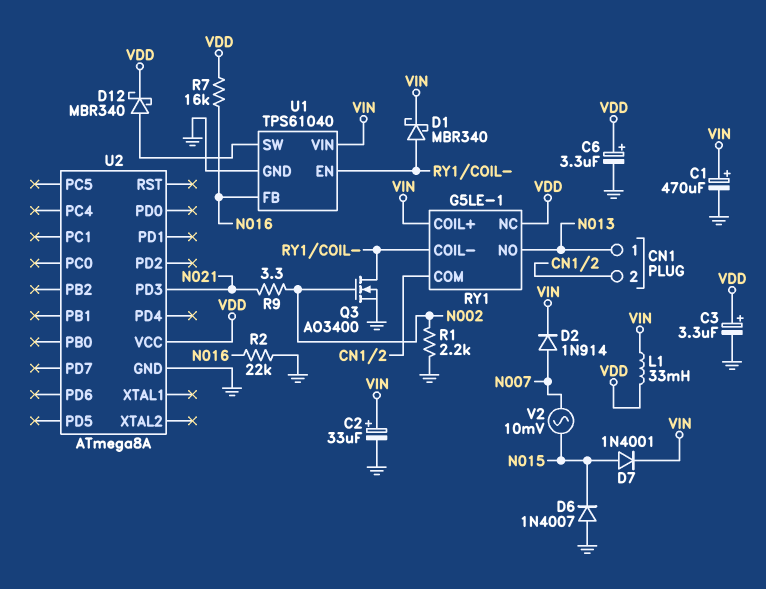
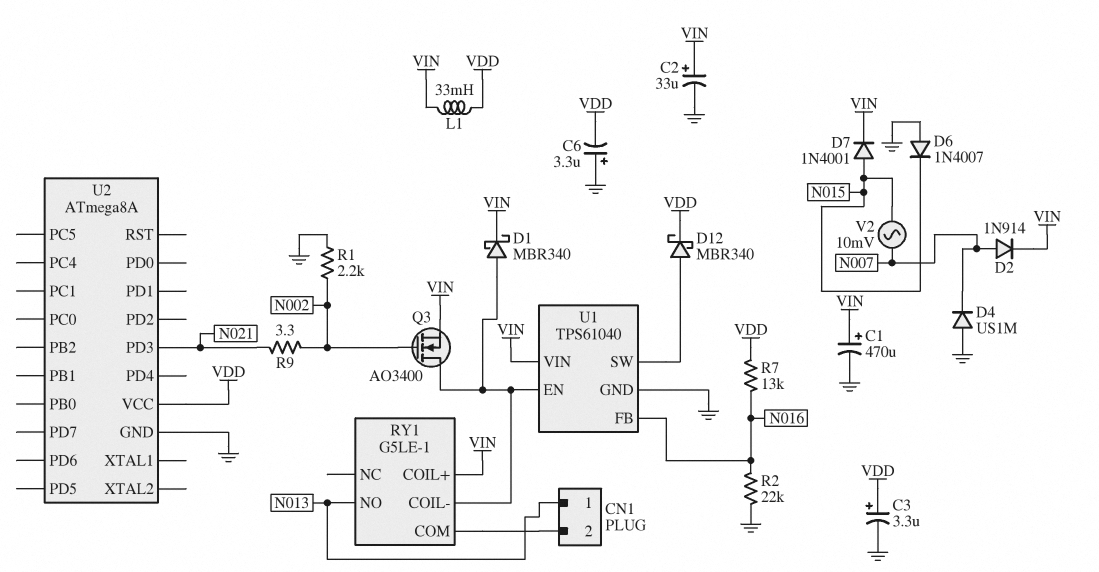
C6: 3.3uF (plus VDD, minus GND) -> 3.3uF (plus GND, minus VDD)
D4: none -> diode US1M (A GND, K N007)
Q3: NMOS AO3400 (G N002, D RY1/COIL-, S GND) -> NMOS AO3400 (G N002, D RY1/COIL-, S VIN)
R7: 16k (N016, VDD) -> 13k (N016, VDD)
RY1 pin NC: VDD -> none

